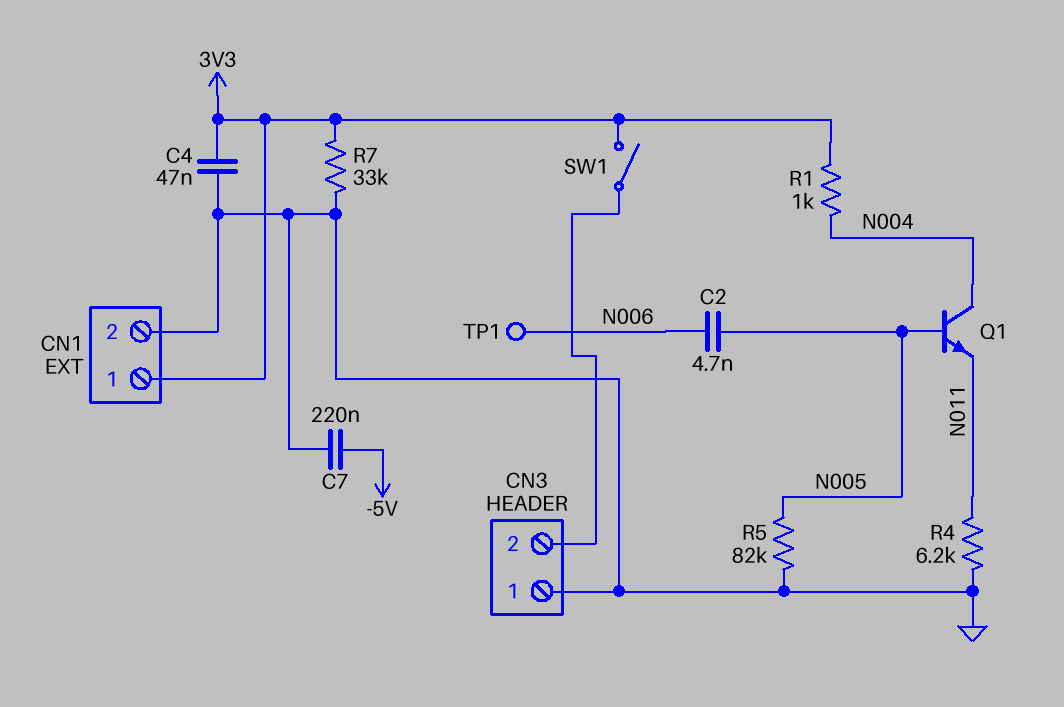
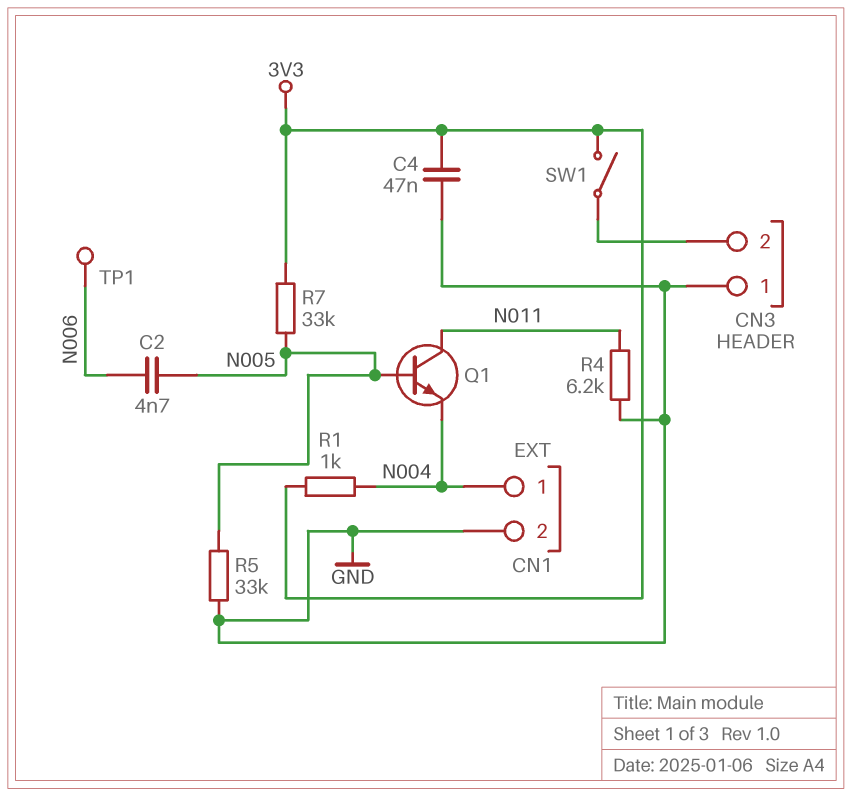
C7: 220nF (-5V, GND) -> none
CN1 pin 1: 3V3 -> N004
Q1: NPN (B N005, C N004, E N011) -> NPN (B N005, C N011, E N004)
R5: 82k (GND, N005) -> 33k (GND, N005)
R7: 33k (3V3, GND) -> 33k (3V3, N005)

